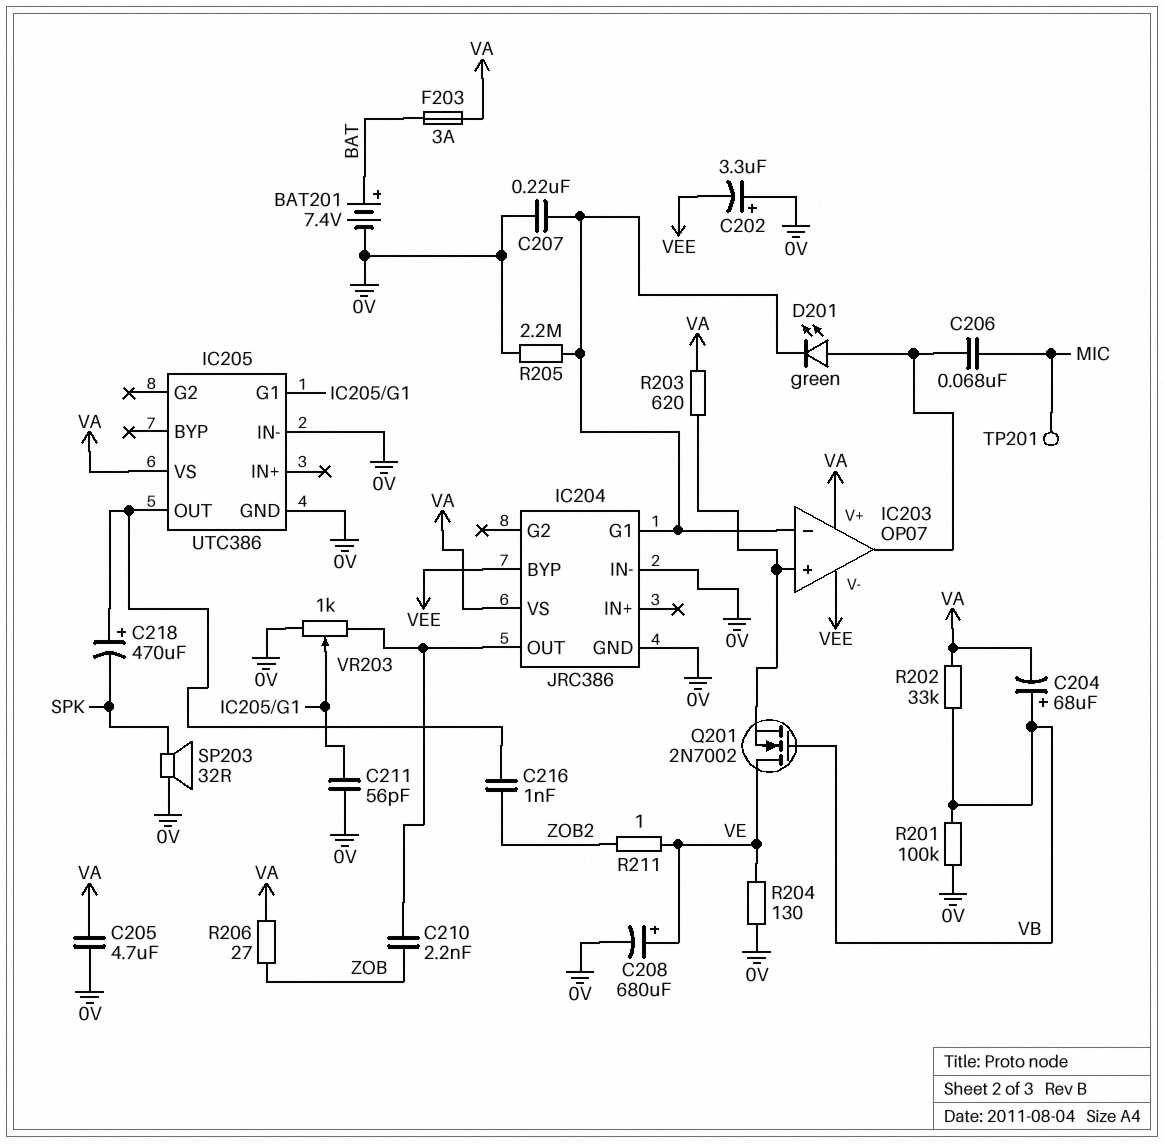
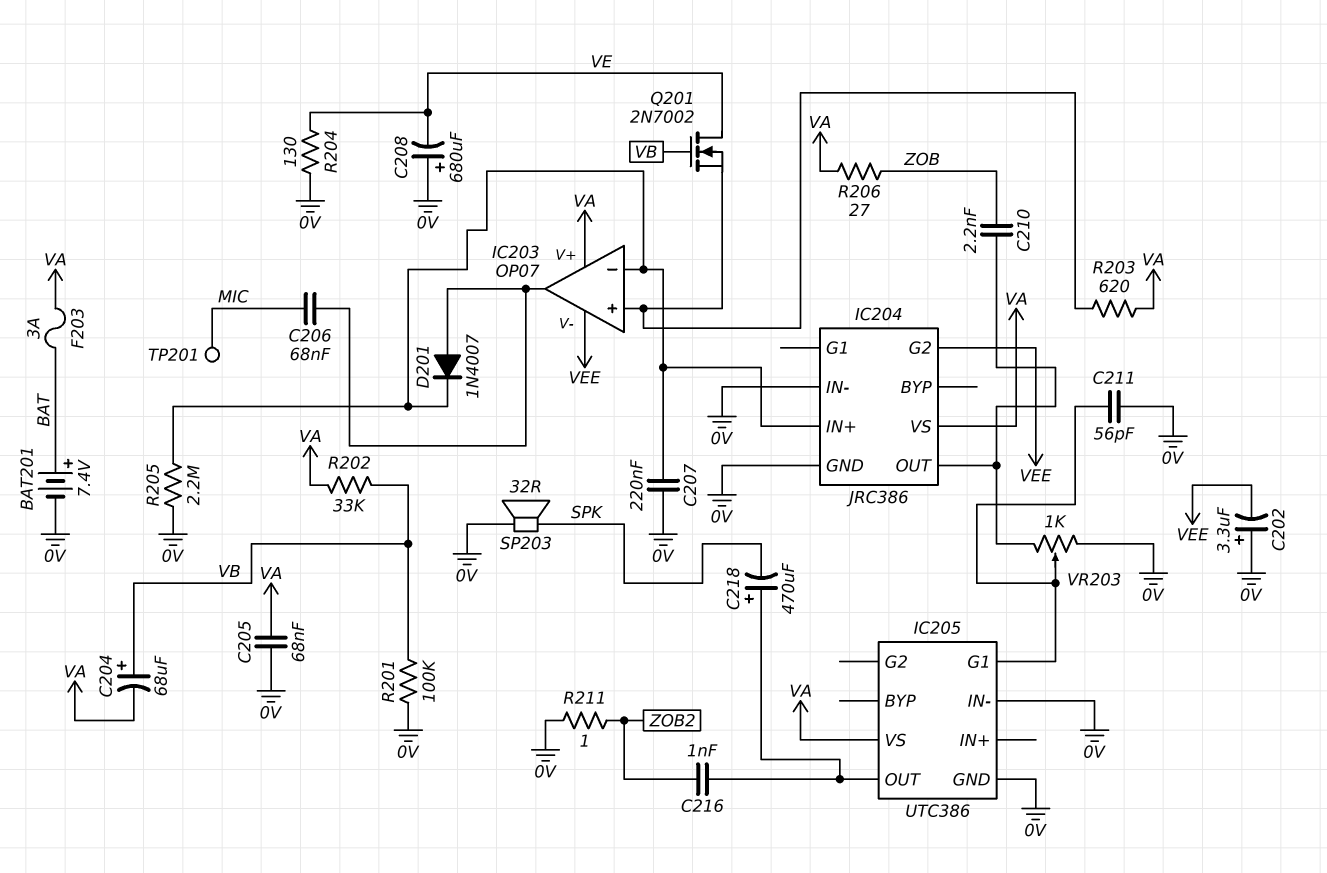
C205: 4.7uF (0V, VA) -> 68nF (0V, VA)
C208: 680uF (plus VE, minus 0V) -> 680uF (plus 0V, minus VE)
D201: LED green (A IC203/out, K IC203/in-) -> diode 1N4007 (A IC203/out, K IC203/in-)
IC204 pin BYP: VEE -> none
IC204 pin G1: IC203/in- -> none
IC204 pin G2: none -> VEE
IC204 pin IN+: none -> IC203/in-
R211: 1 (VE, ZOB2) -> 1 (0V, ZOB2)

